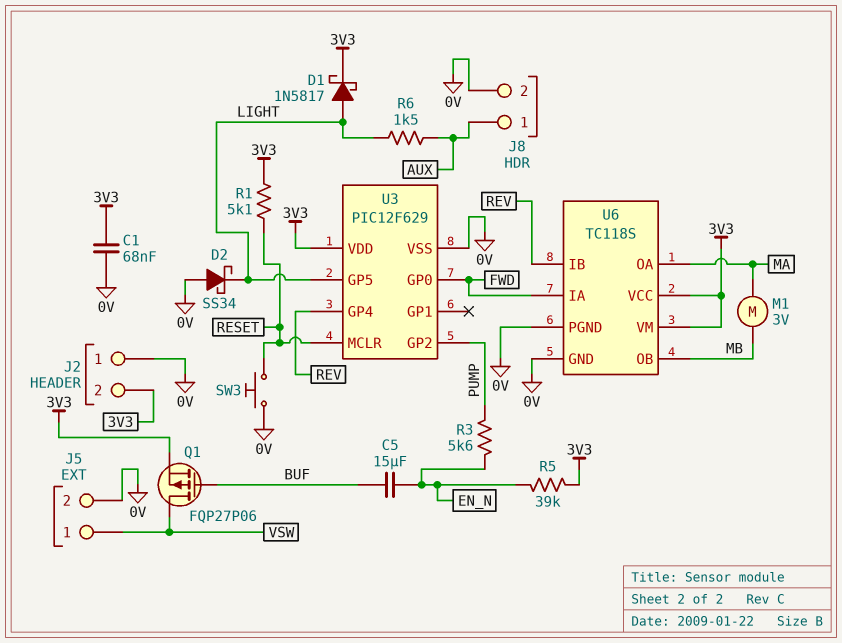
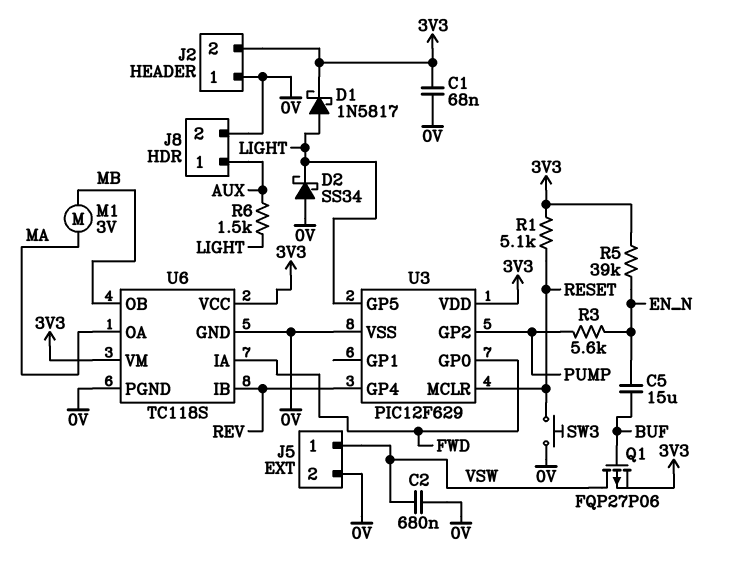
C2: none -> 680nF (0V, VSW)

